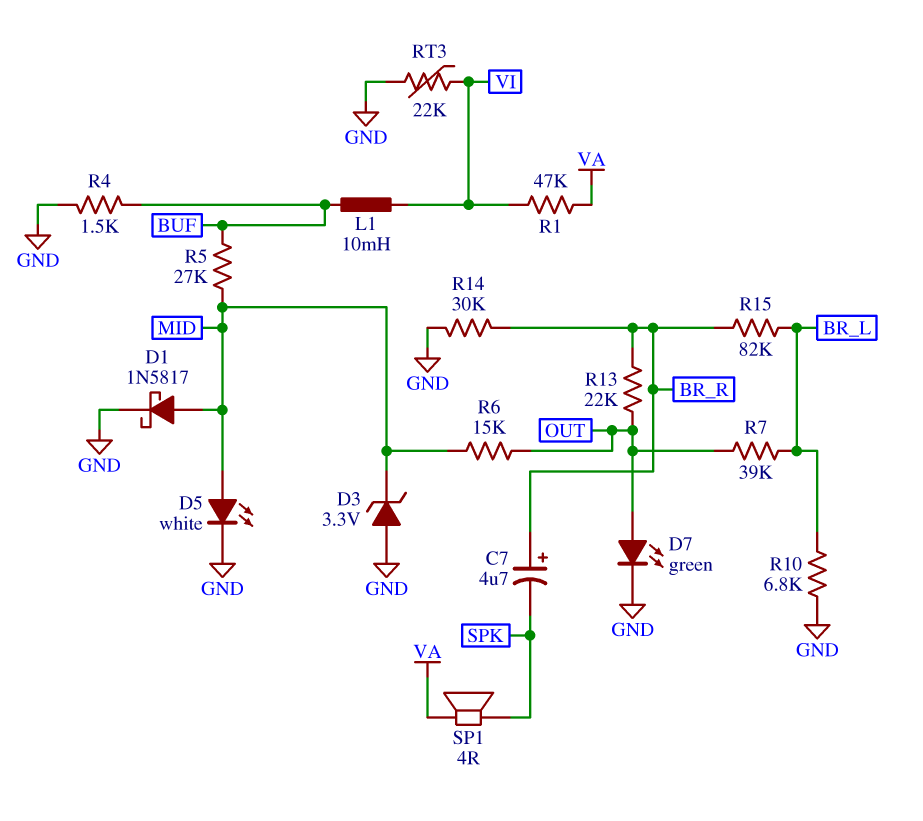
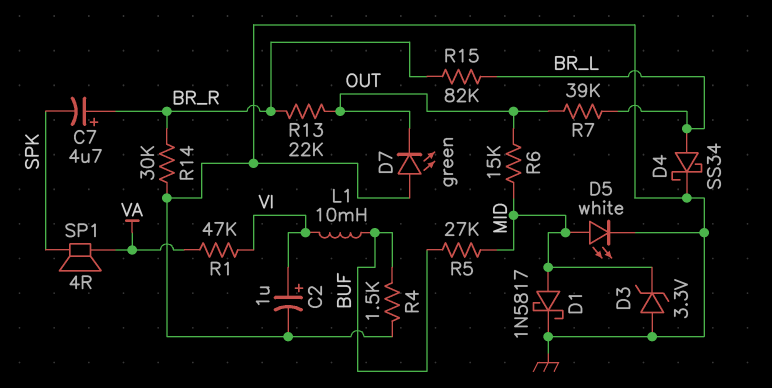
C2: none -> 1uF (plus VI, minus GND)
D4: none -> schottky SS34 (A BR_L, K GND)
D7: LED green (A OUT, K GND) -> LED green (A GND, K OUT)
R10: 6.8k (BR_L, GND) -> none
RT3: 22k (GND, VI) -> none

